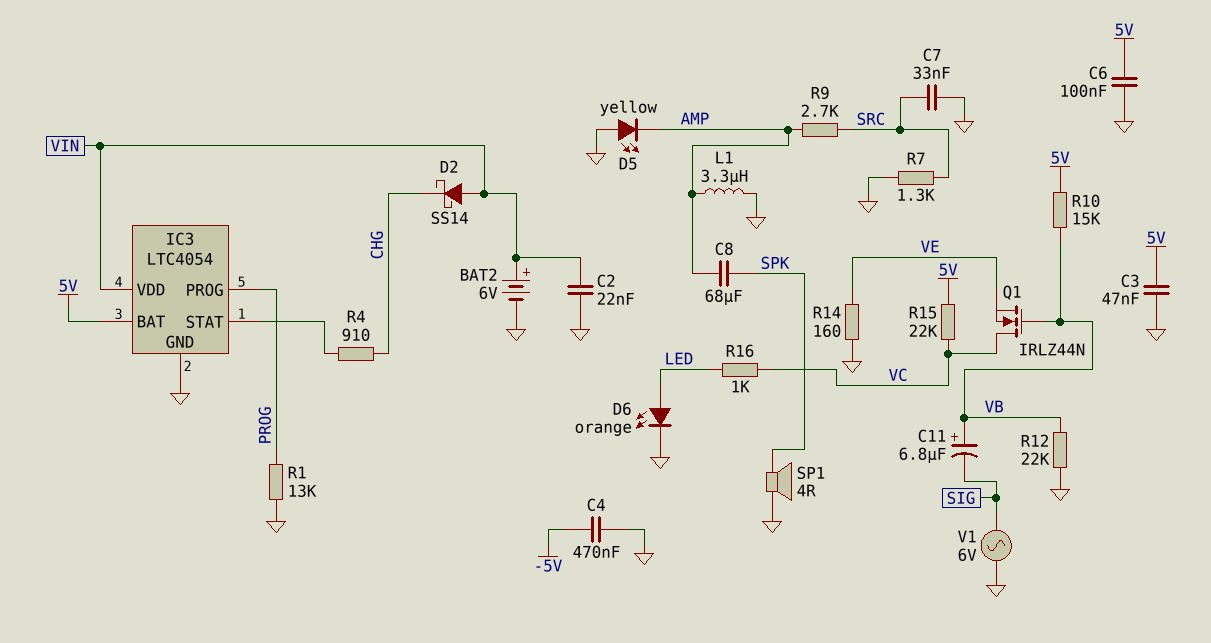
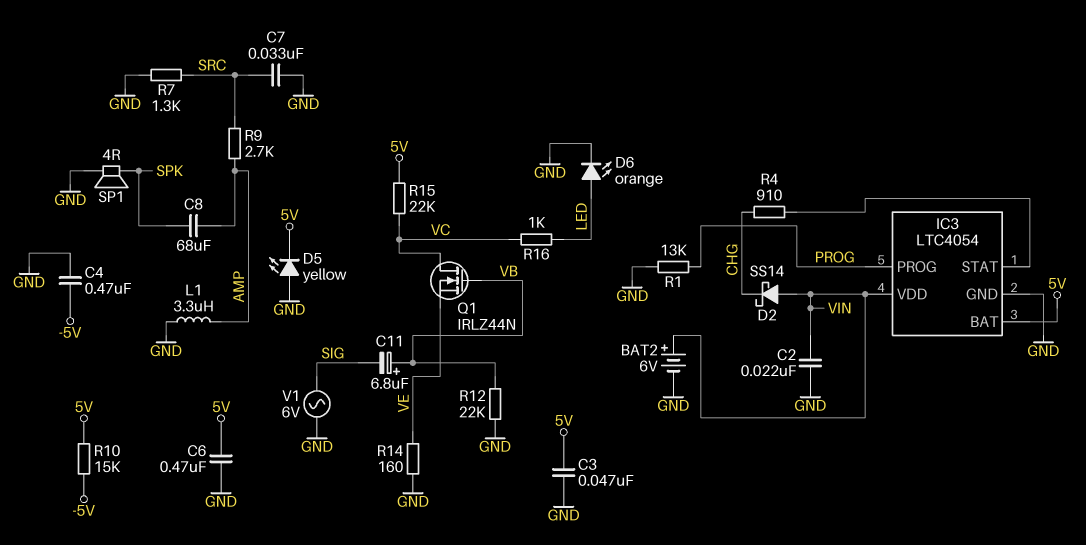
C6: 100nF (5V, GND) -> 470nF (5V, GND)
D5: LED yellow (A GND, K AMP) -> LED yellow (A GND, K 5V)
R10: 15k (5V, VB) -> 15k (-5V, 5V)

